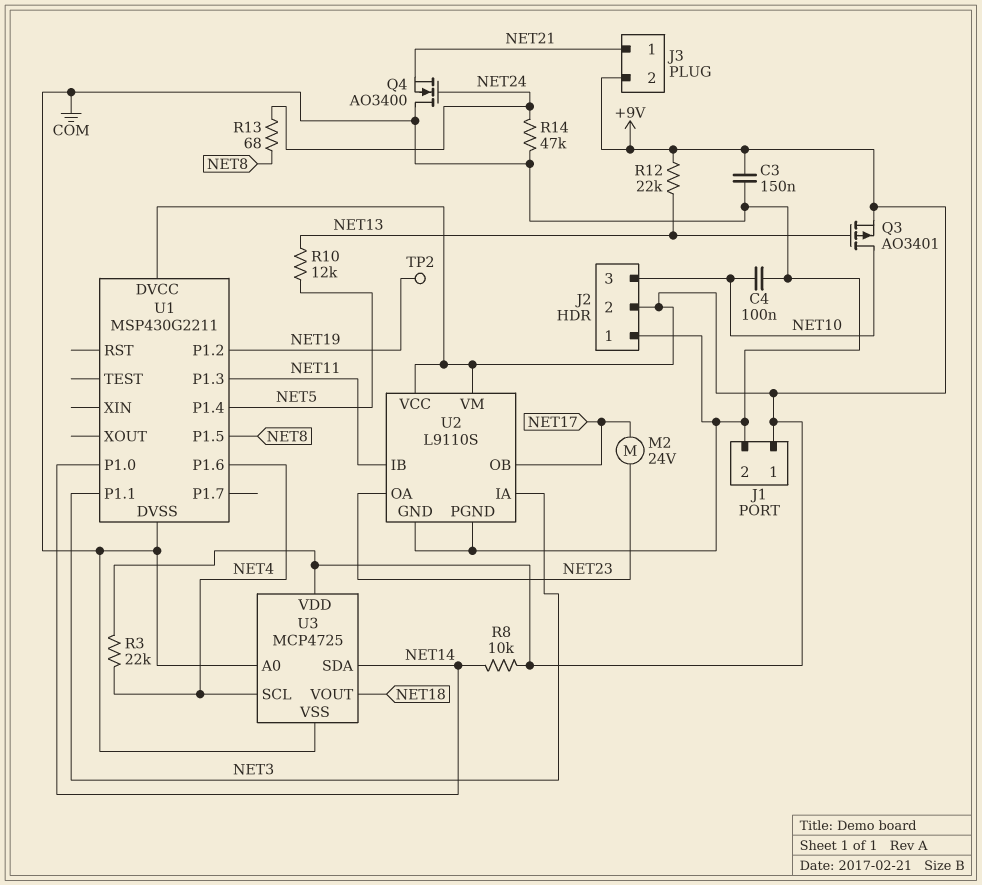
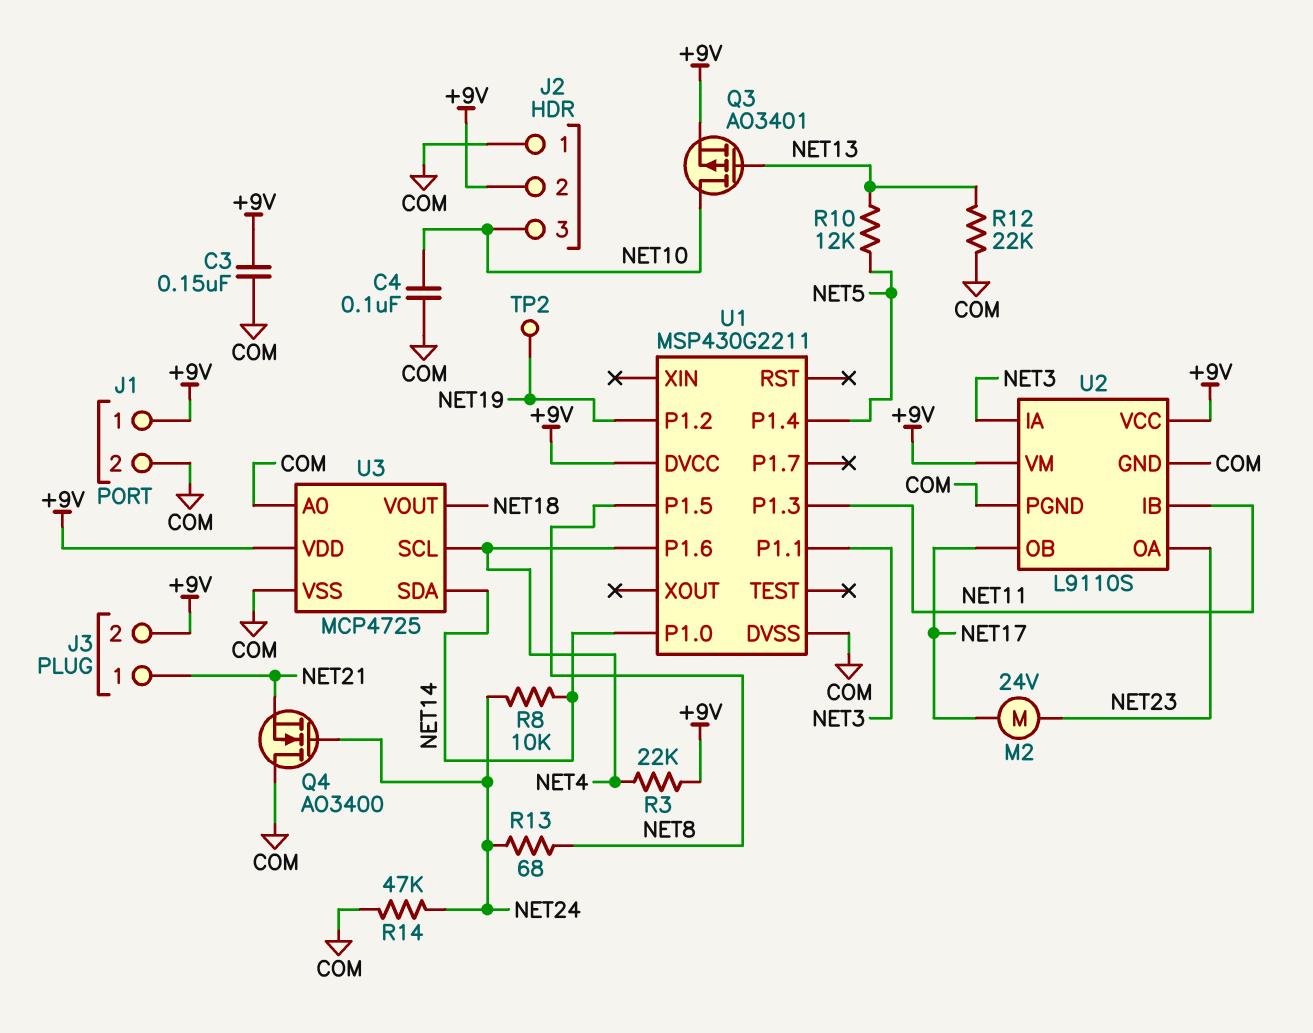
R8: 10k (+9V, NET14) -> 10k (NET14, NET24)
R12: 22k (+9V, NET13) -> 22k (COM, NET13)

